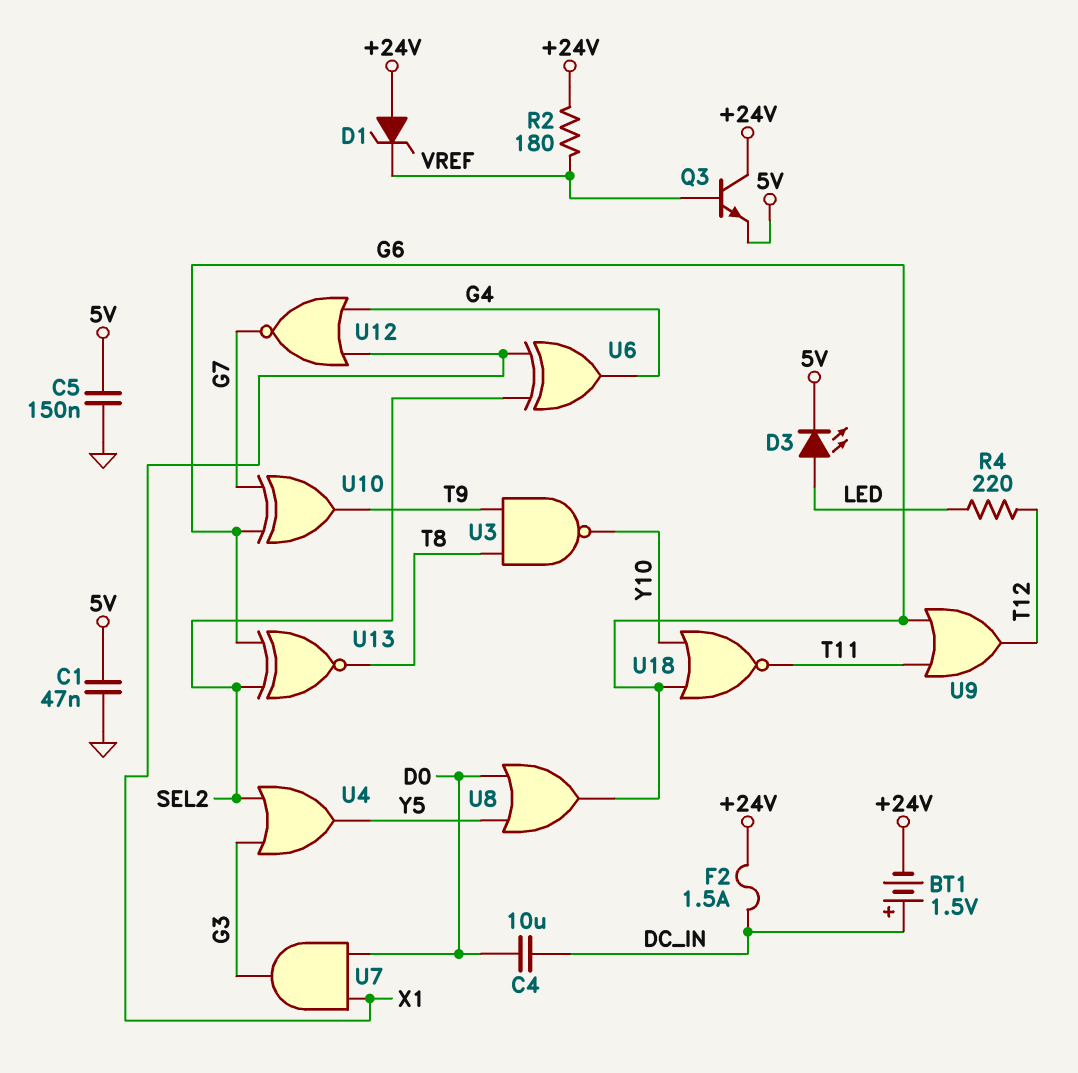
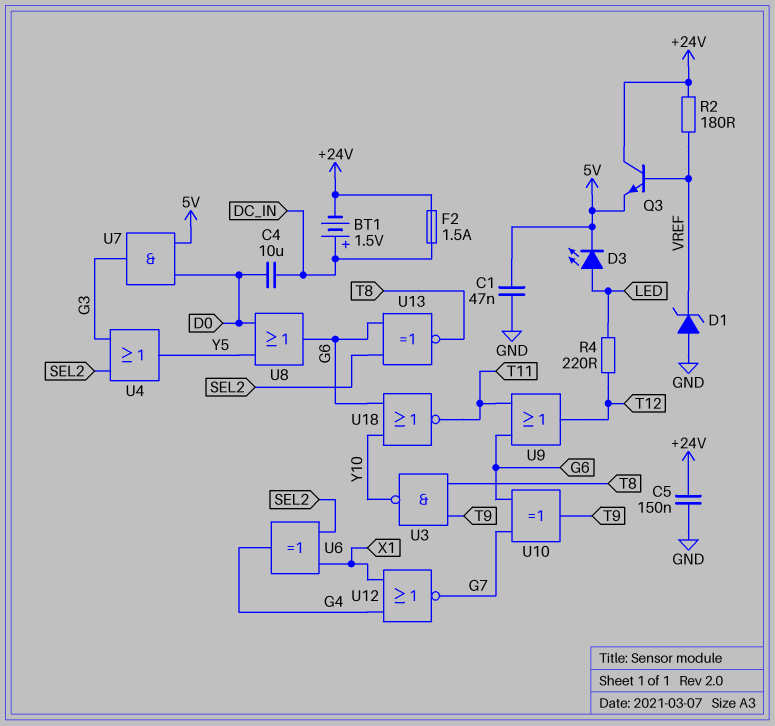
C5: 150nF (5V, GND) -> 150nF (+24V, GND)
D1: zener (A +24V, K VREF) -> zener (A GND, K VREF)
U7: AND (in D0, in X1, out G3) -> AND (in 5V, in D0, out G3)

